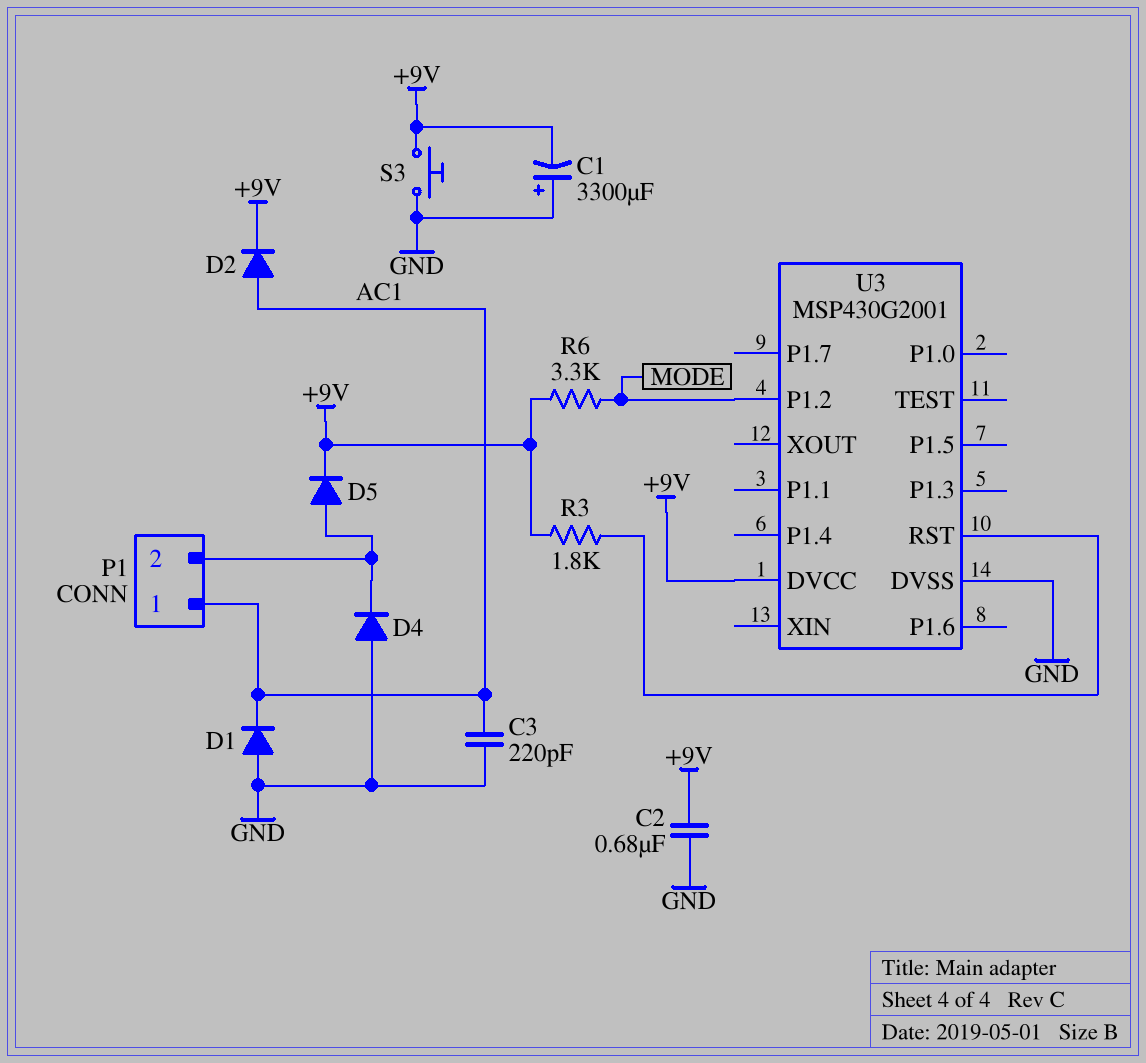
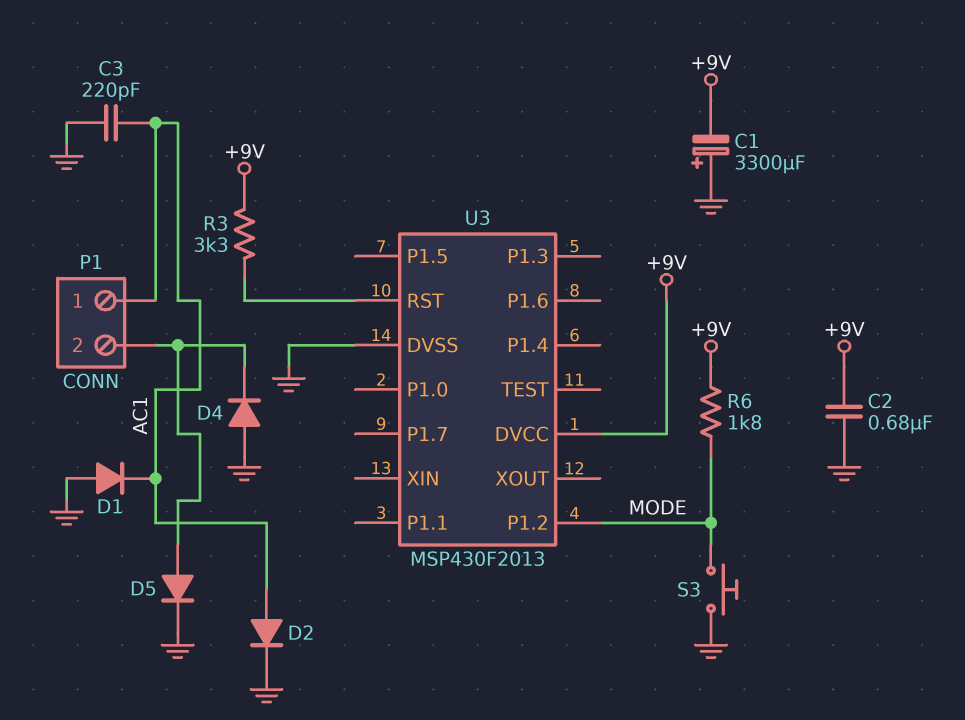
D2: diode (A AC1, K +9V) -> diode (A AC1, K GND)
D5: diode (A P1/2, K +9V) -> diode (A P1/2, K GND)
R3: 1.8k (+9V, U3/RST) -> 3.3k (+9V, U3/RST)
R6: 3.3k (+9V, MODE) -> 1.8k (+9V, MODE)
S3: button (+9V, GND) -> button (GND, MODE)
U3: MSP430G2001 -> MSP430F2013

